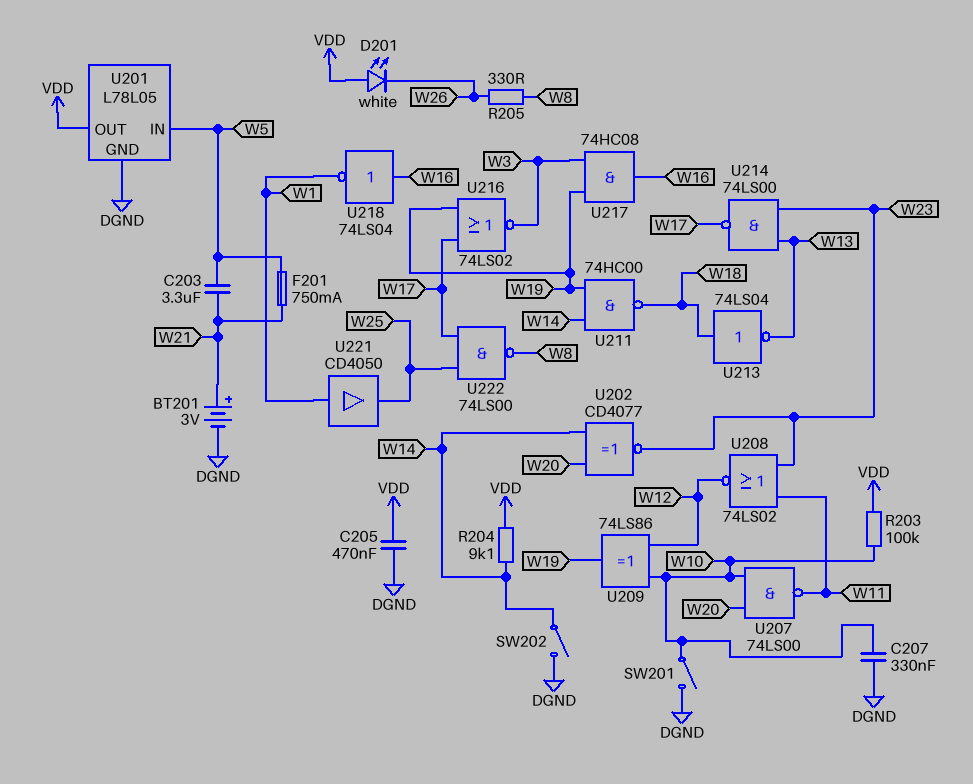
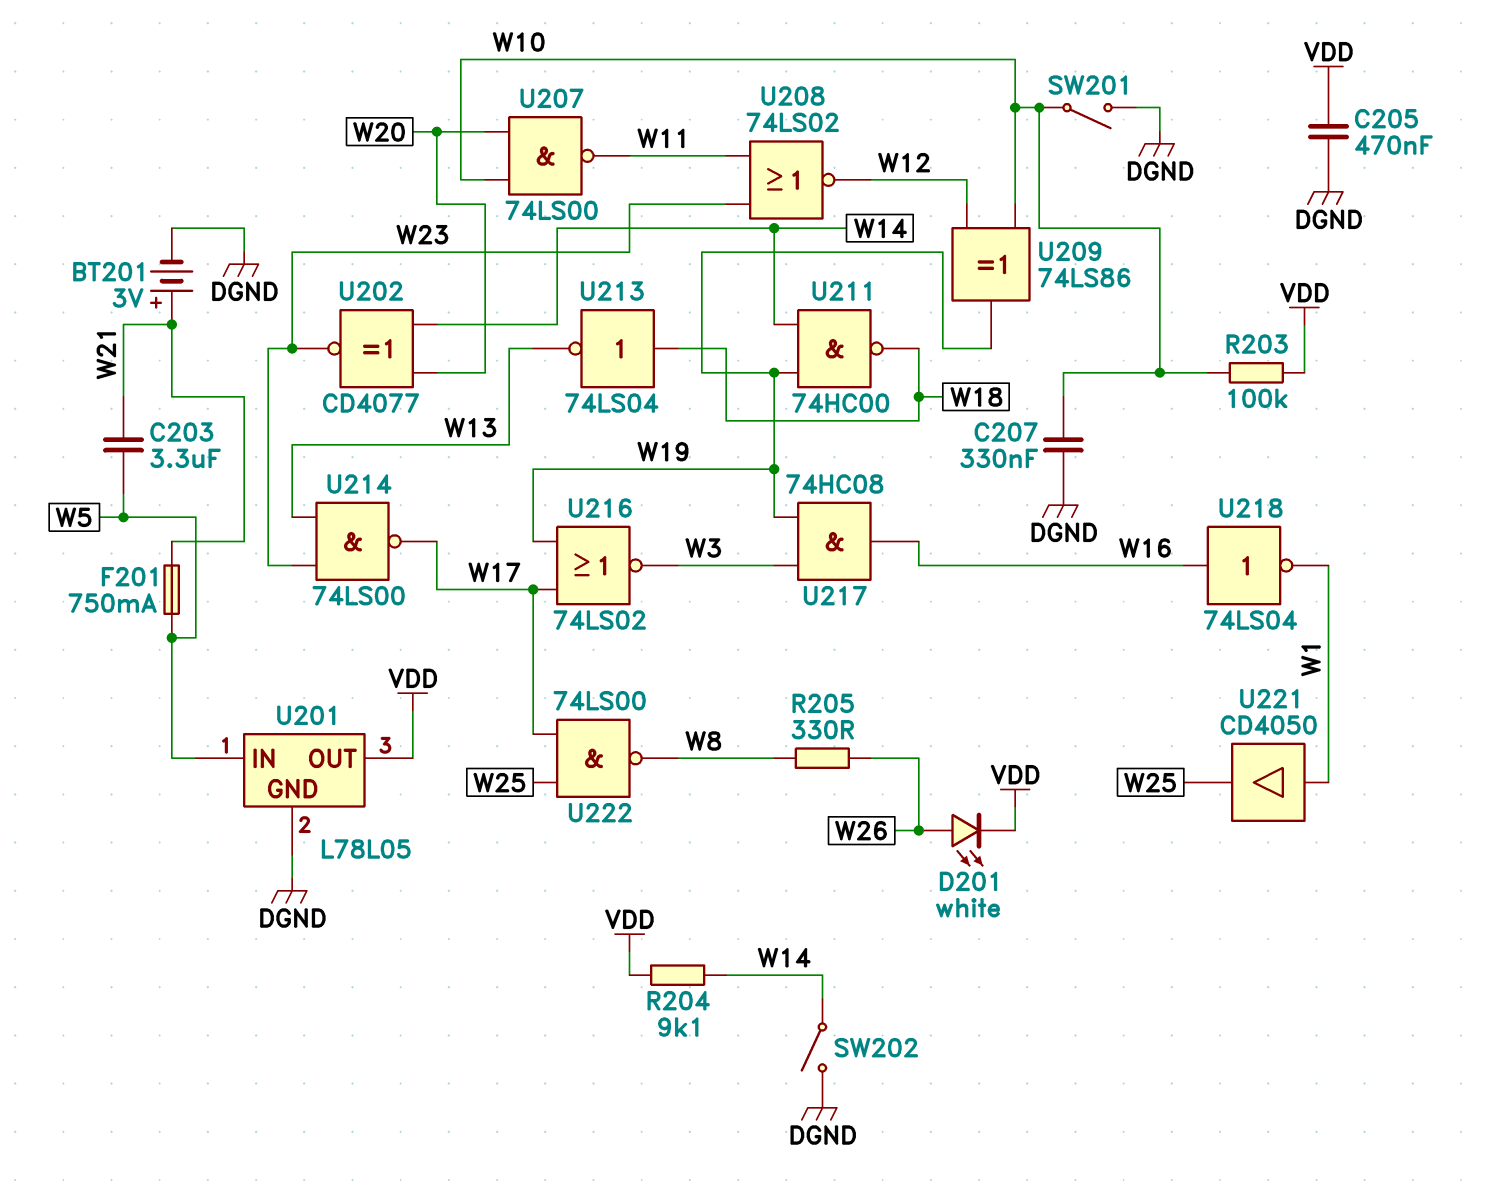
D201: LED white (A VDD, K W26) -> LED white (A W26, K VDD)

